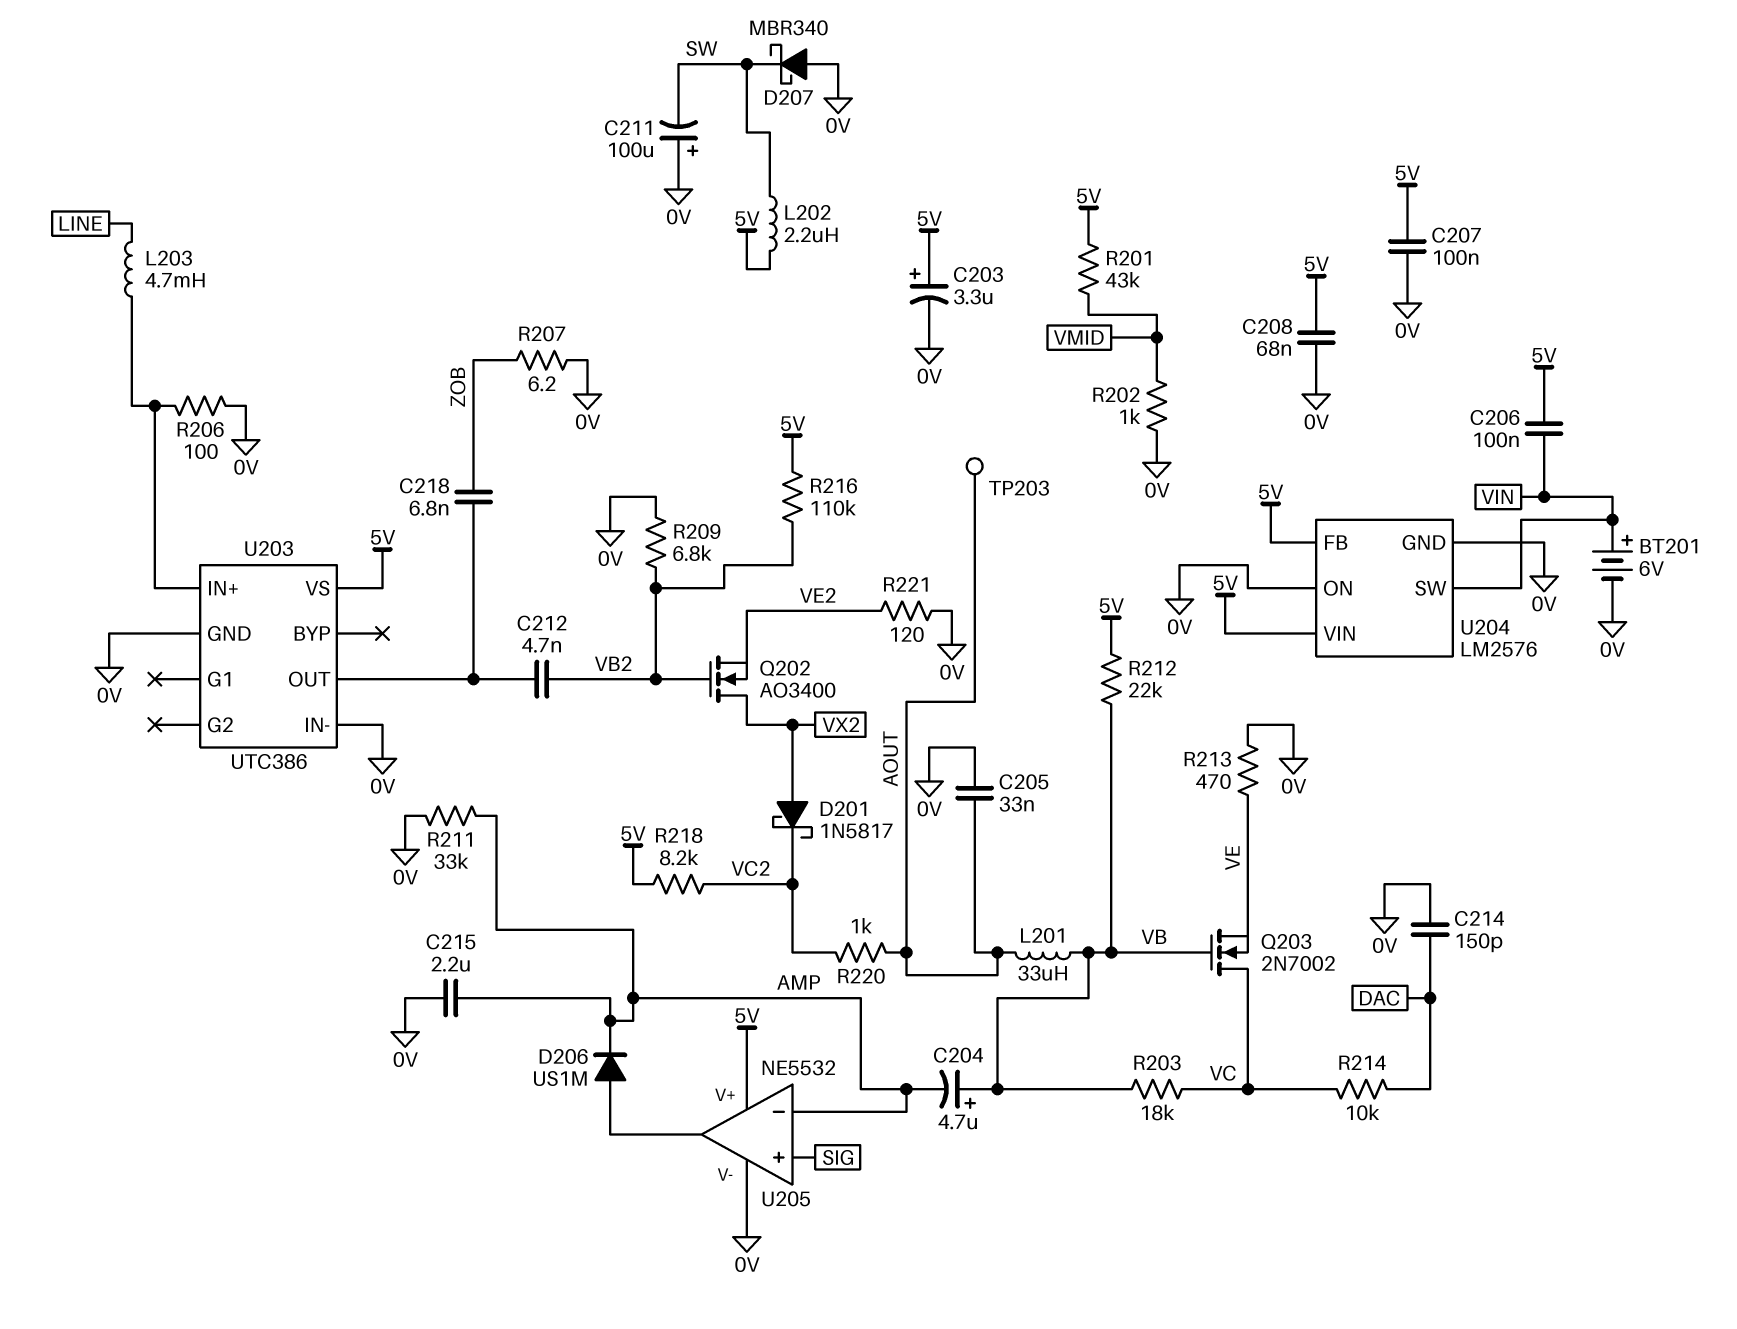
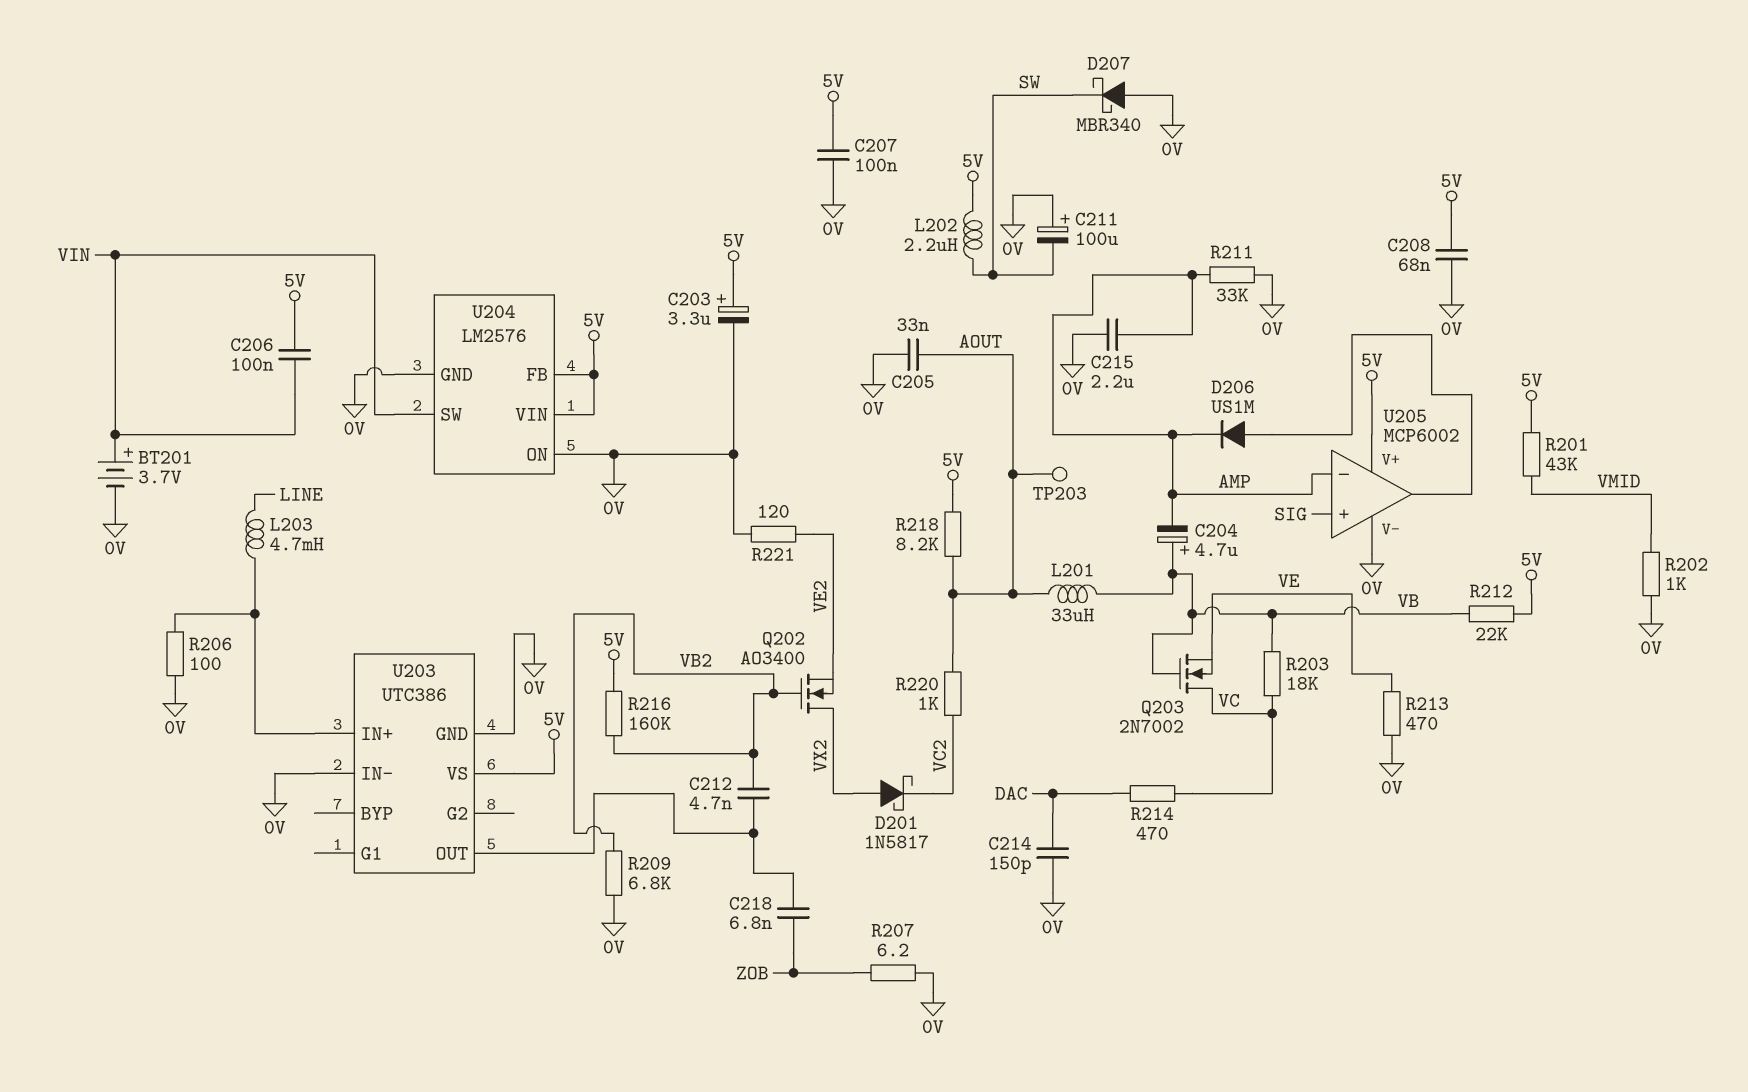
BT201: 6V (plus VIN, minus 0V) -> 3.7V (plus VIN, minus 0V)
R214: 10k (DAC, VC) -> 470 (DAC, VC)
R216: 110k (5V, VB2) -> 160k (5V, VB2)
R218: 8.2k (5V, VC2) -> 8.2k (5V, AOUT)
U205: NE5532 -> MCP6002

